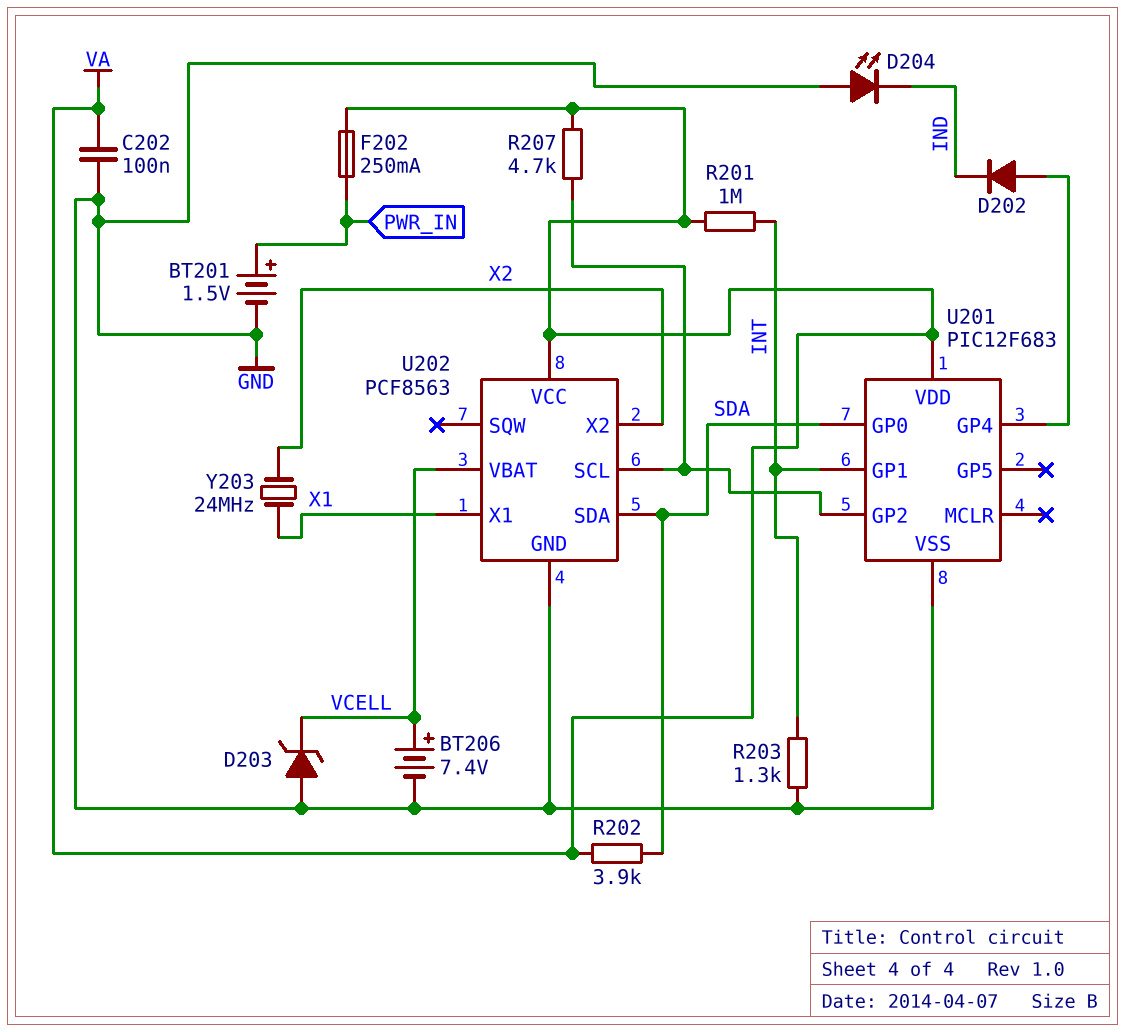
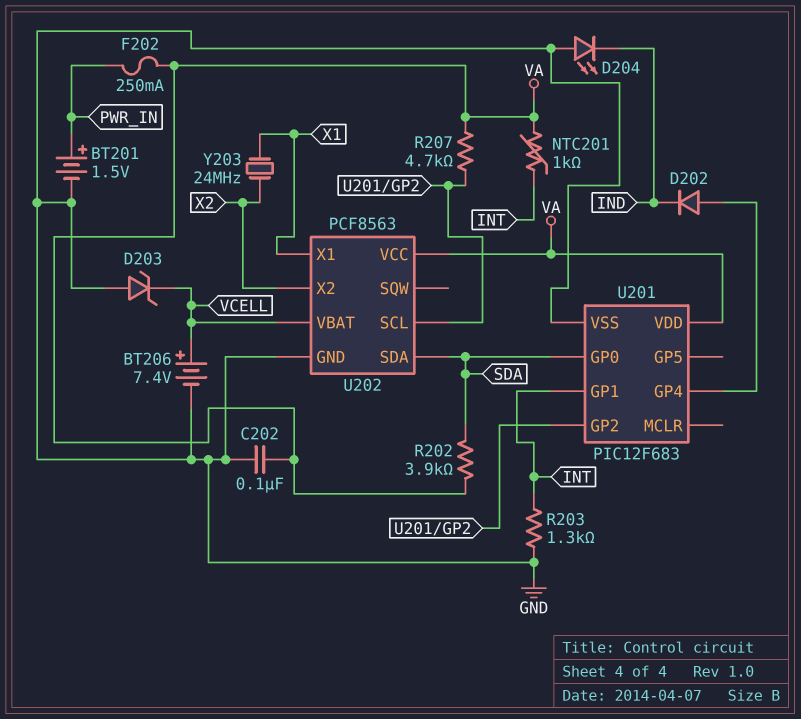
NTC201: none -> 1k (INT, VA)
R201: 1M (INT, VA) -> none

